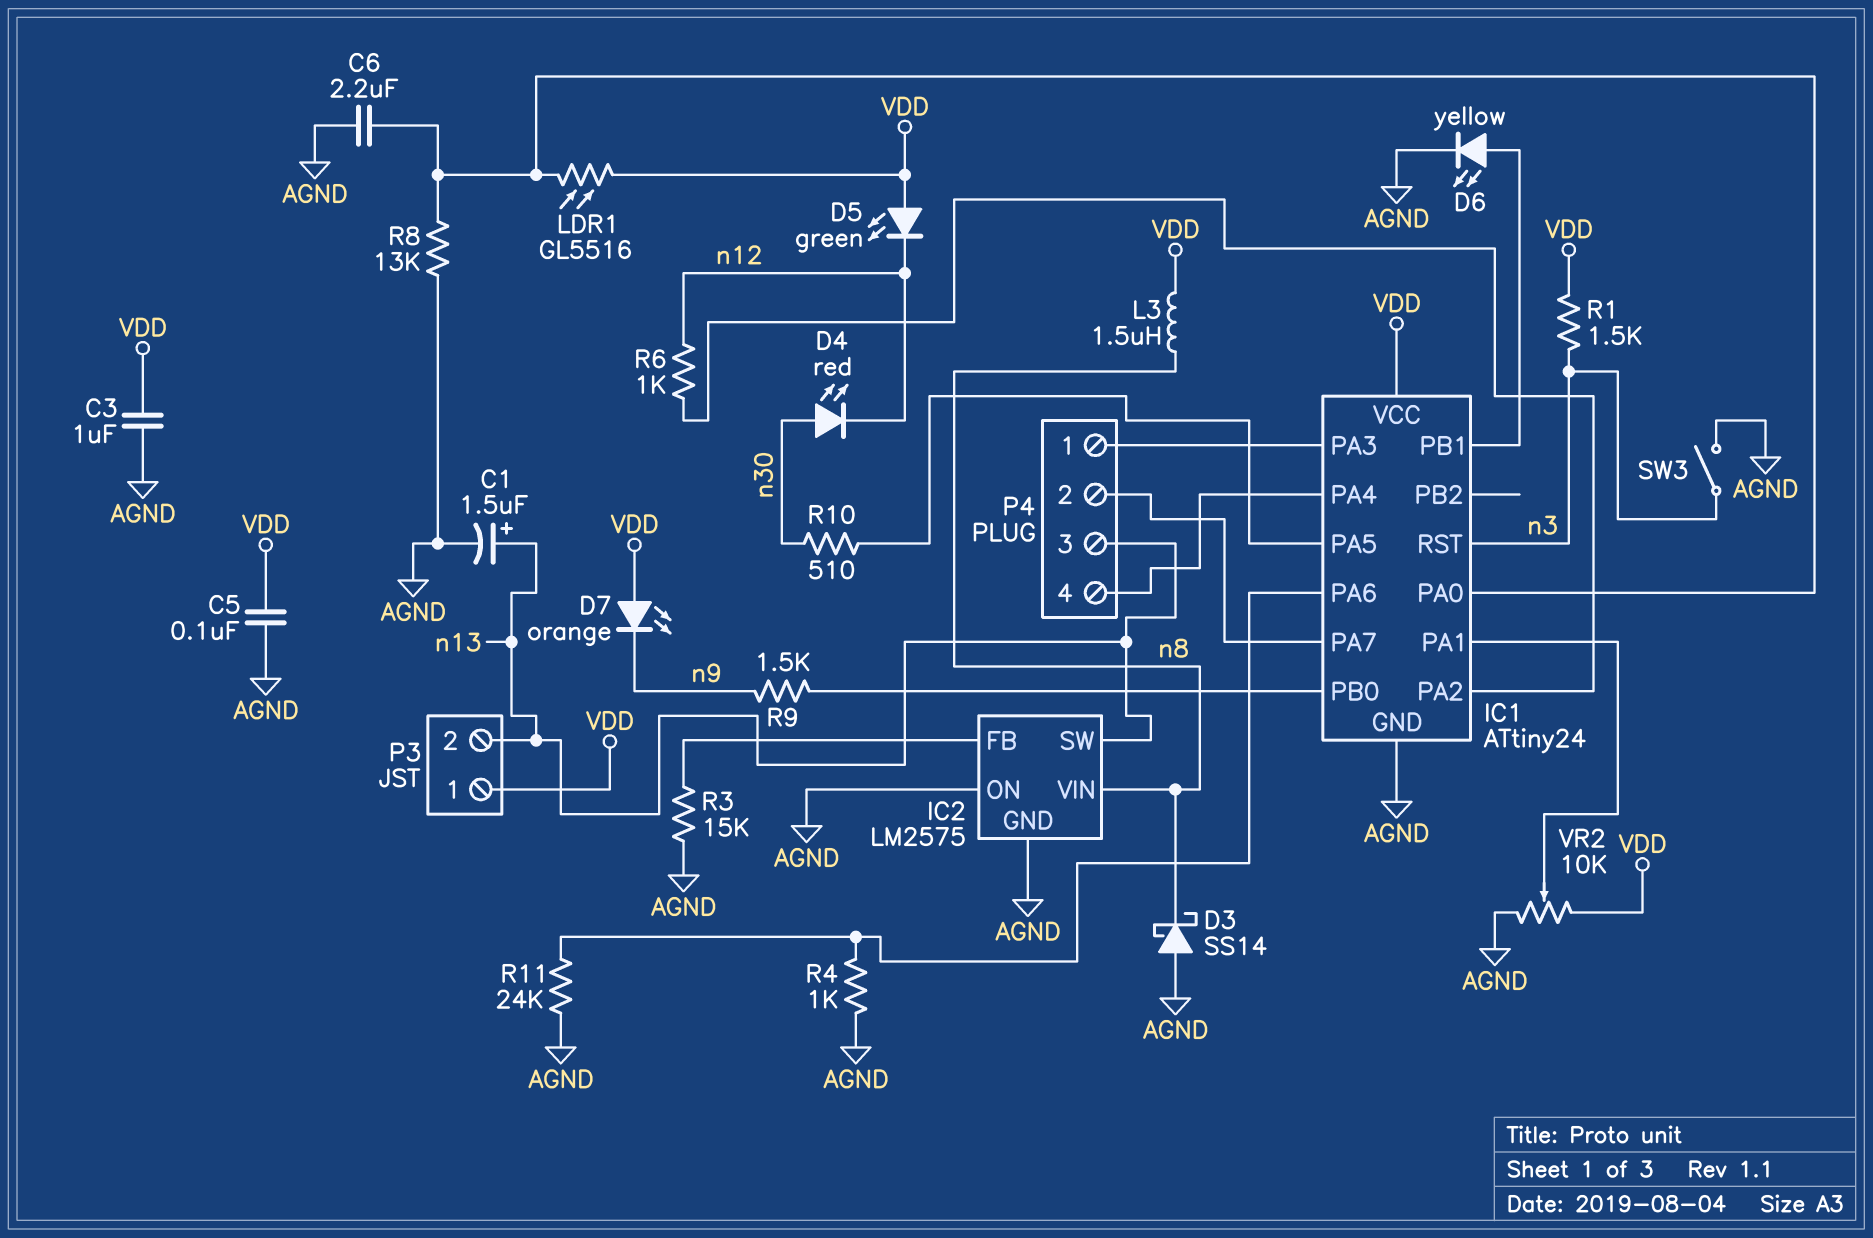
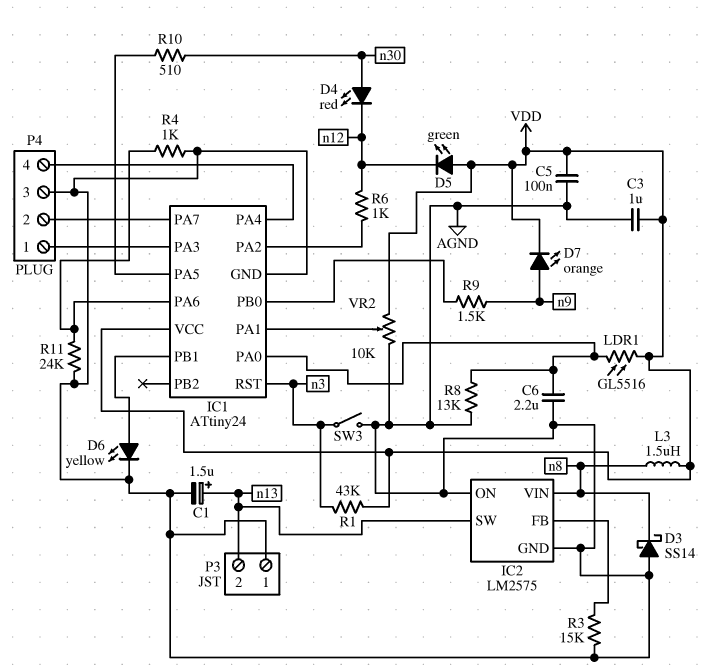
D7: LED orange (A VDD, K n9) -> LED orange (A n9, K VDD)
P3 pin 1: VDD -> AGND
P4 pin 3: n13 -> AGND
R1: 1.5k (VDD, n3) -> 43k (VDD, n3)

